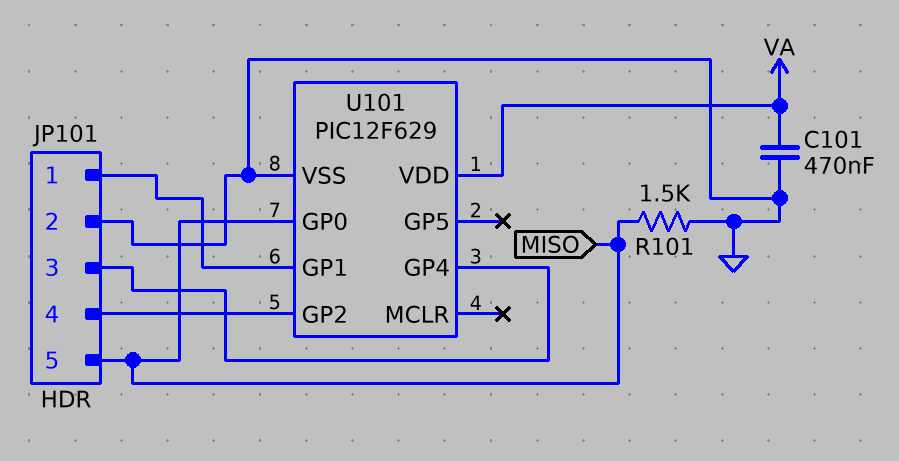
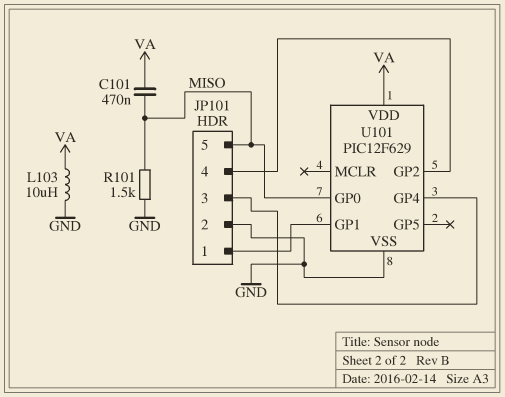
C101: 470nF (GND, VA) -> 470nF (MISO, VA)
L103: none -> 10uH (GND, VA)

